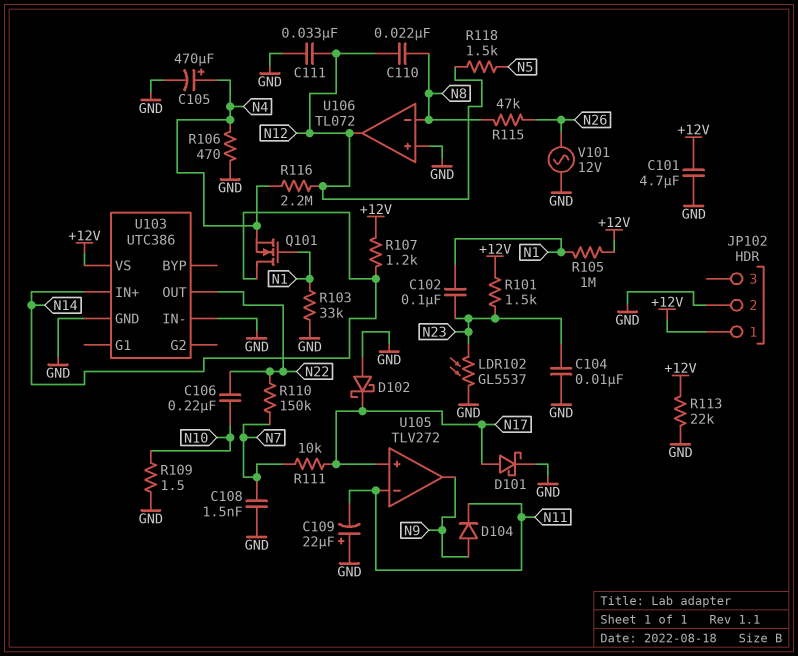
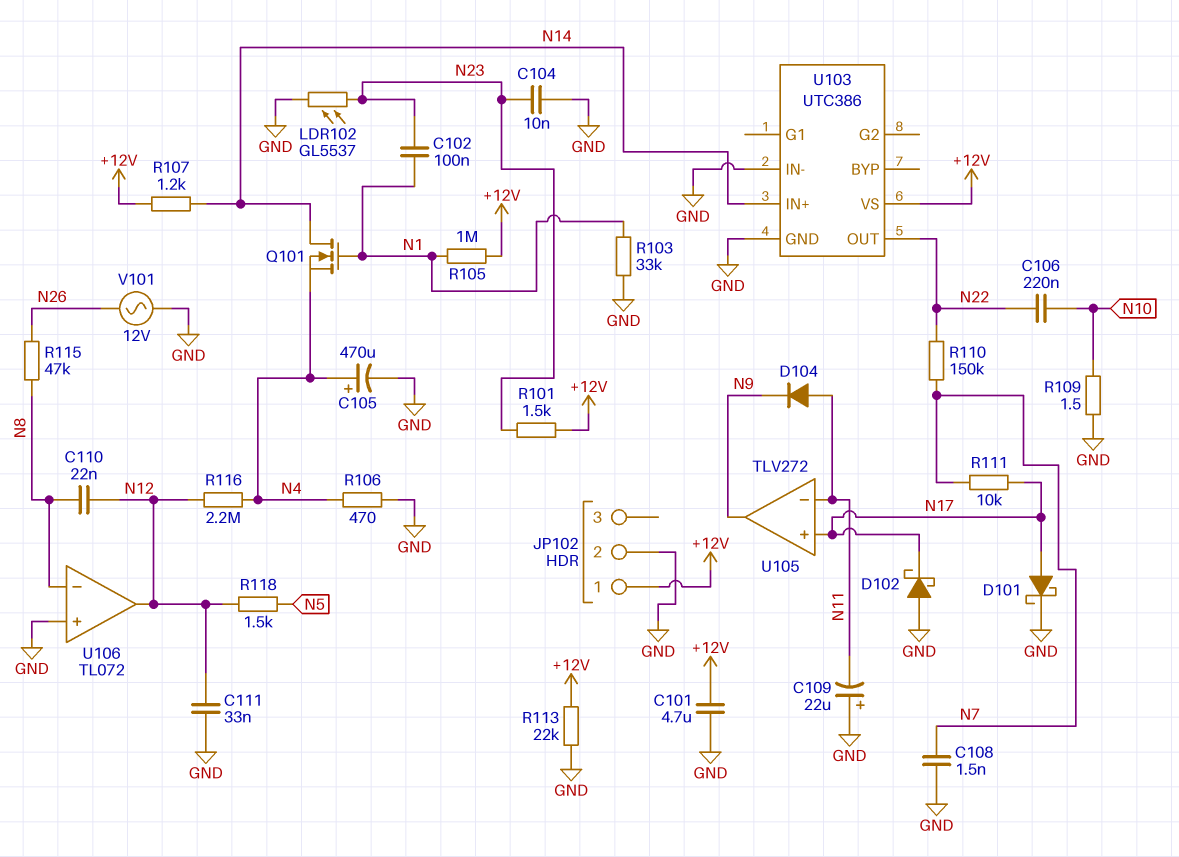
D104: diode (A N9, K N11) -> diode (A N11, K N9)

